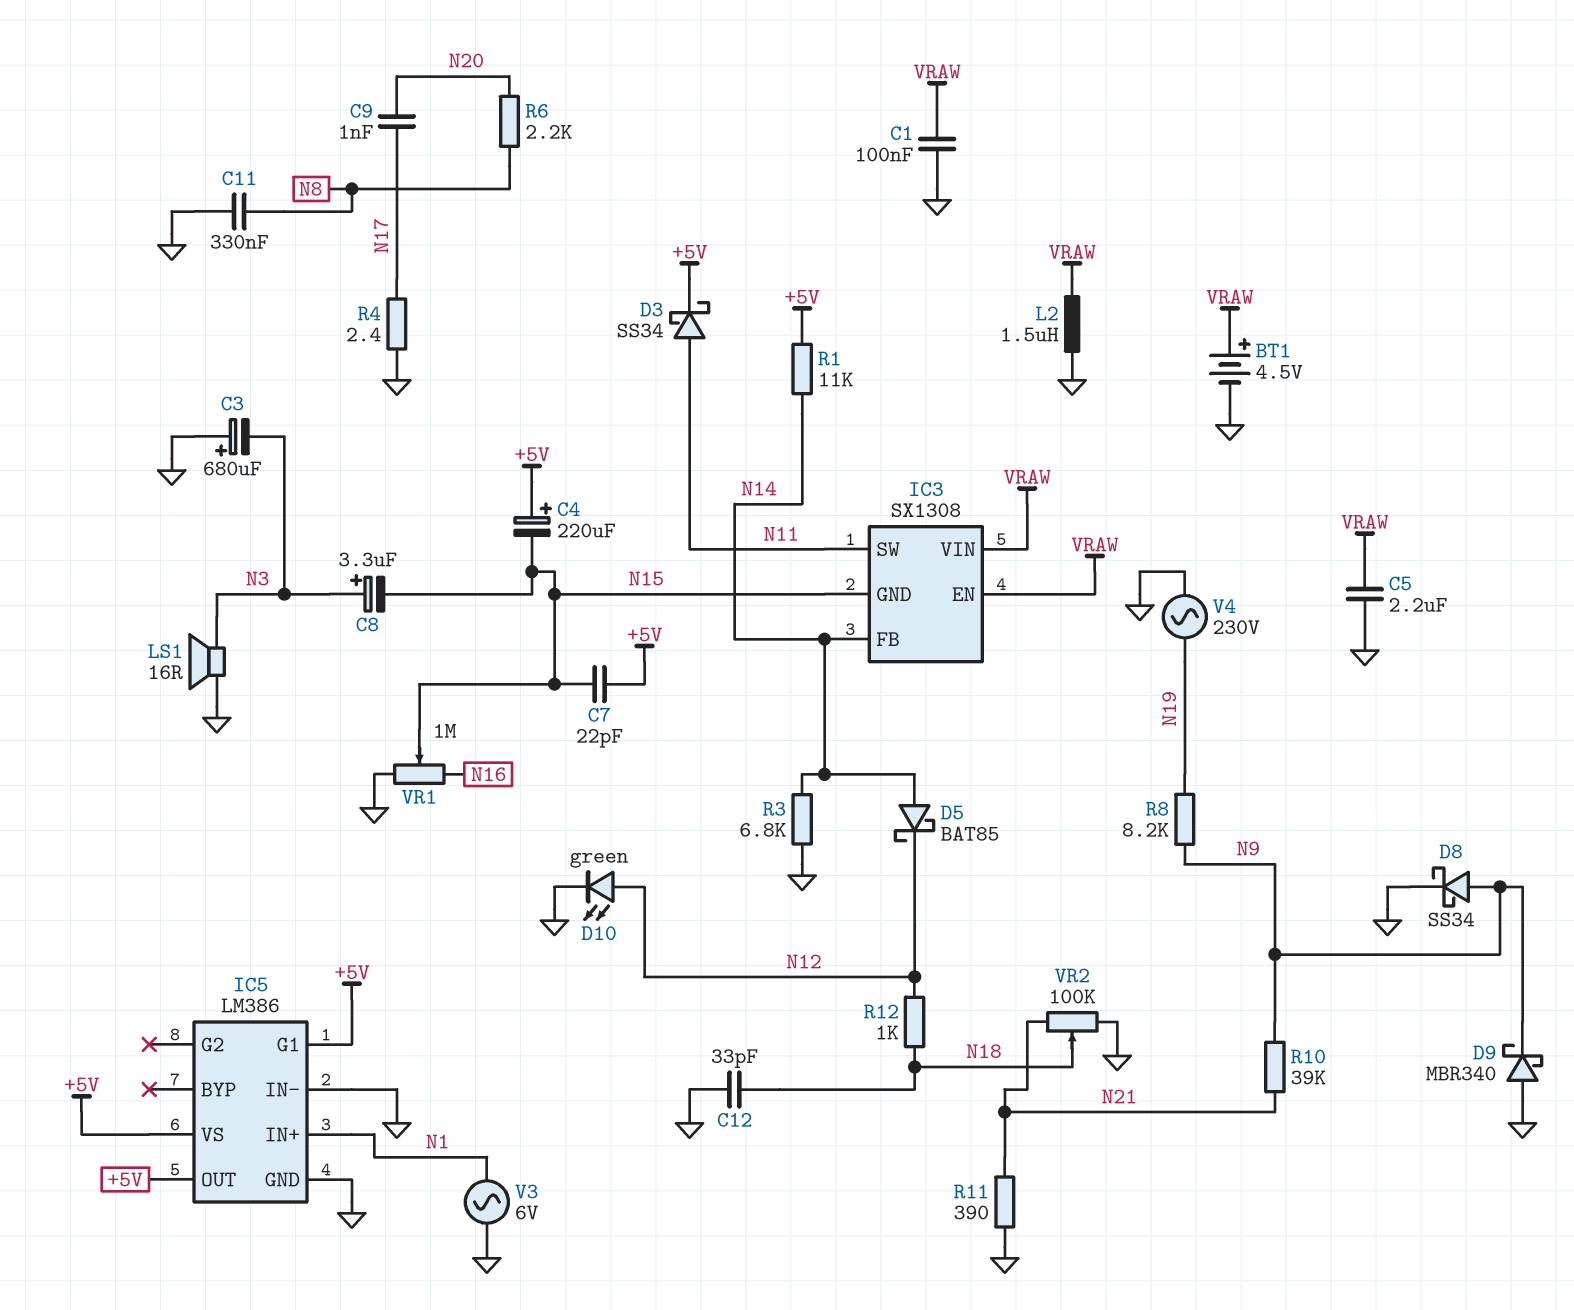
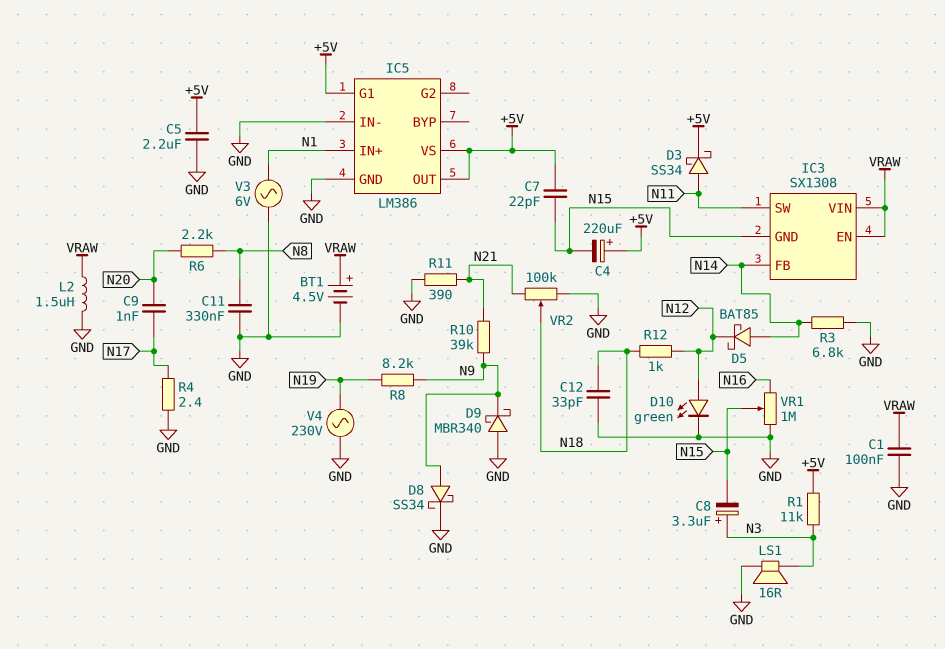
C3: 680uF (plus GND, minus N3) -> none
C5: 2.2uF (GND, VRAW) -> 2.2uF (+5V, GND)
R1: 11k (+5V, N14) -> 11k (+5V, N3)

